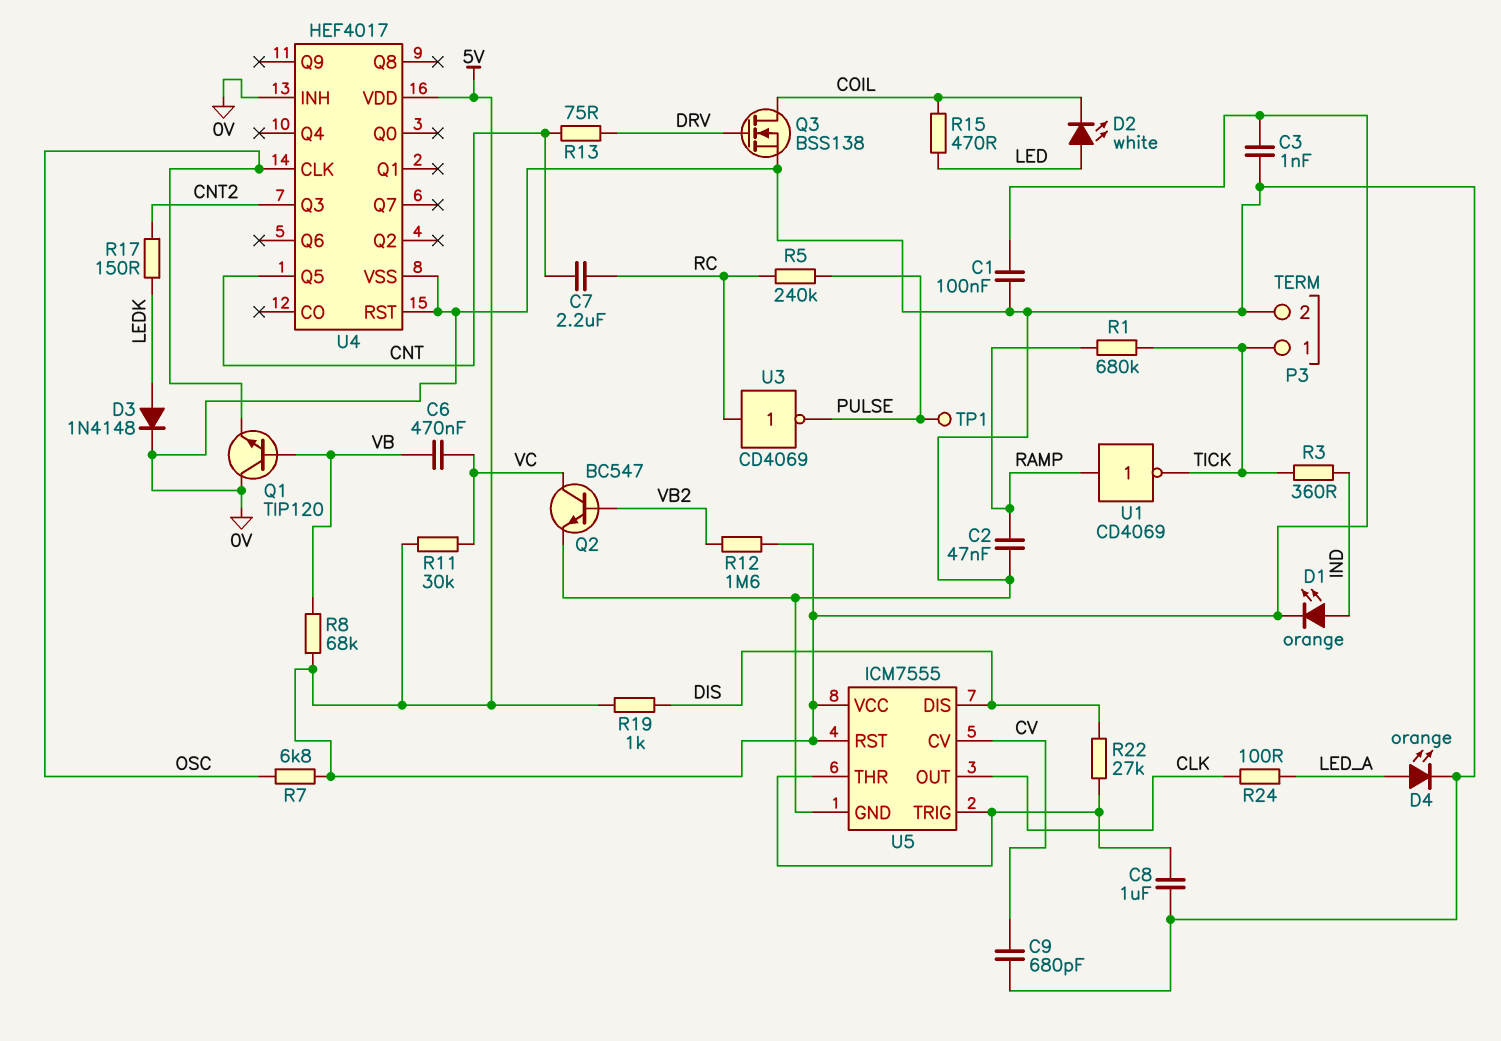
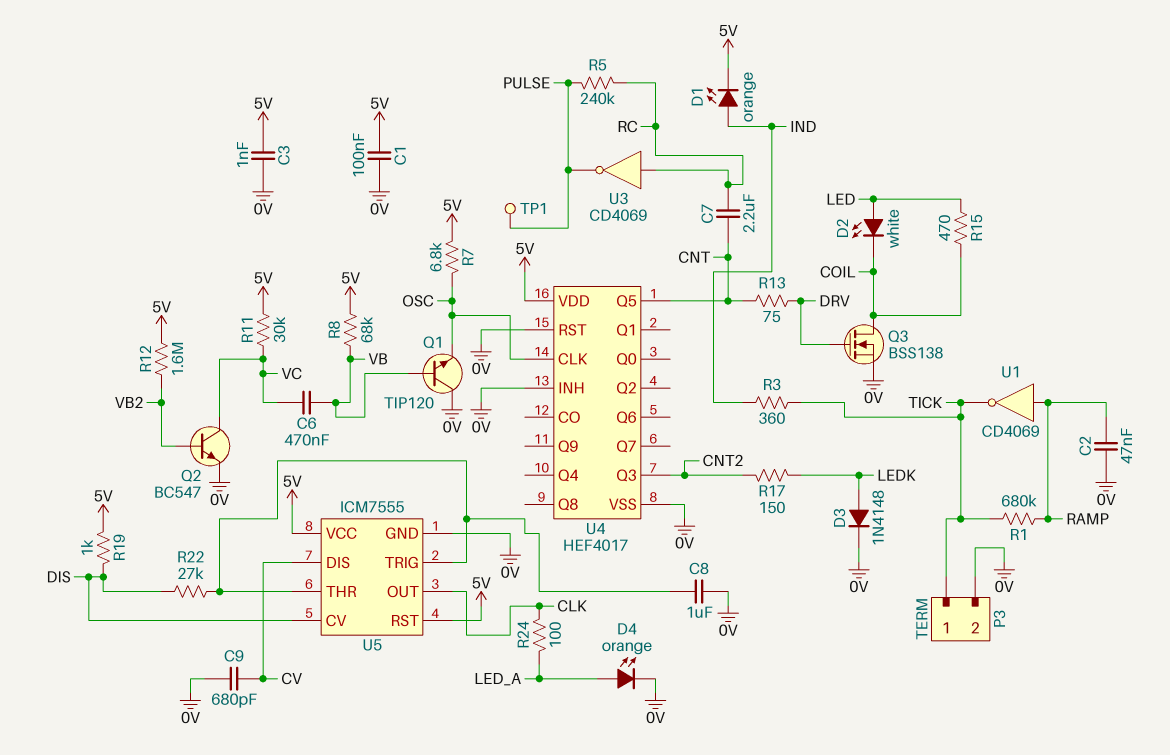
U5 pin CV: CV -> DIS
U5 pin DIS: DIS -> CV

